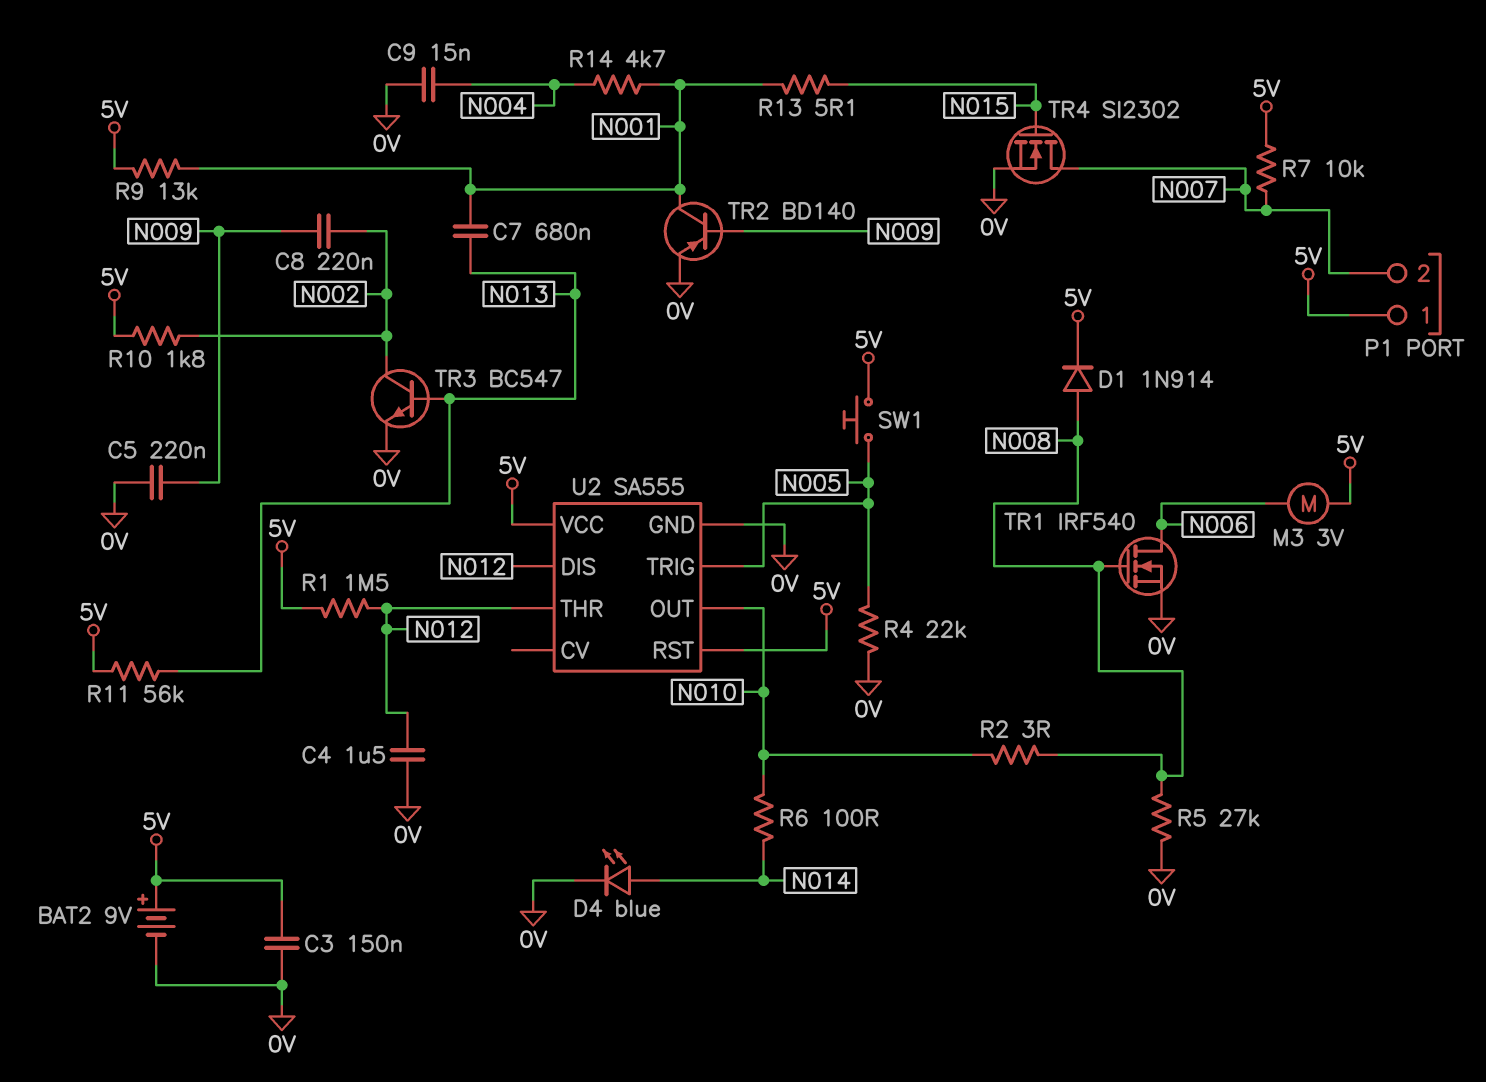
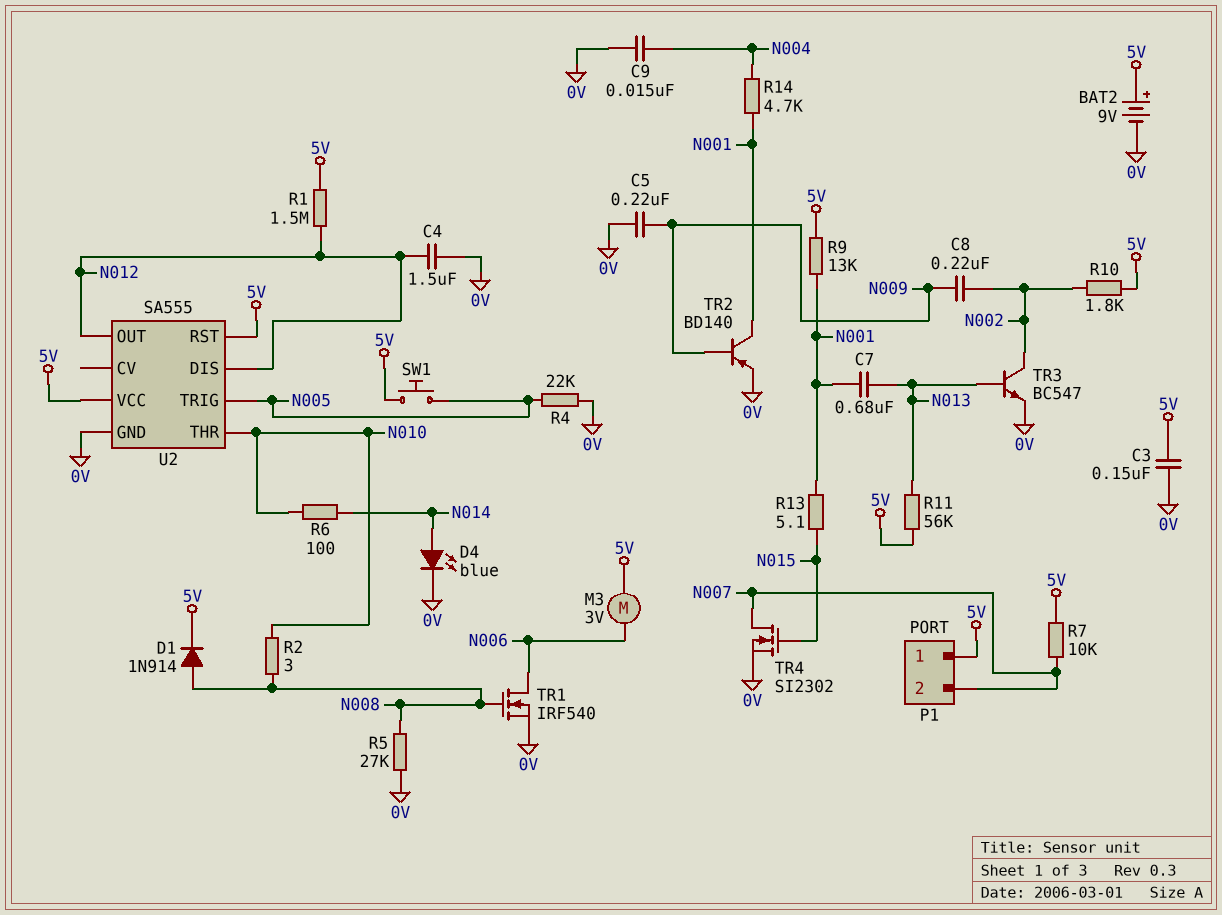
U2 pin OUT: N010 -> N012
U2 pin THR: N012 -> N010

